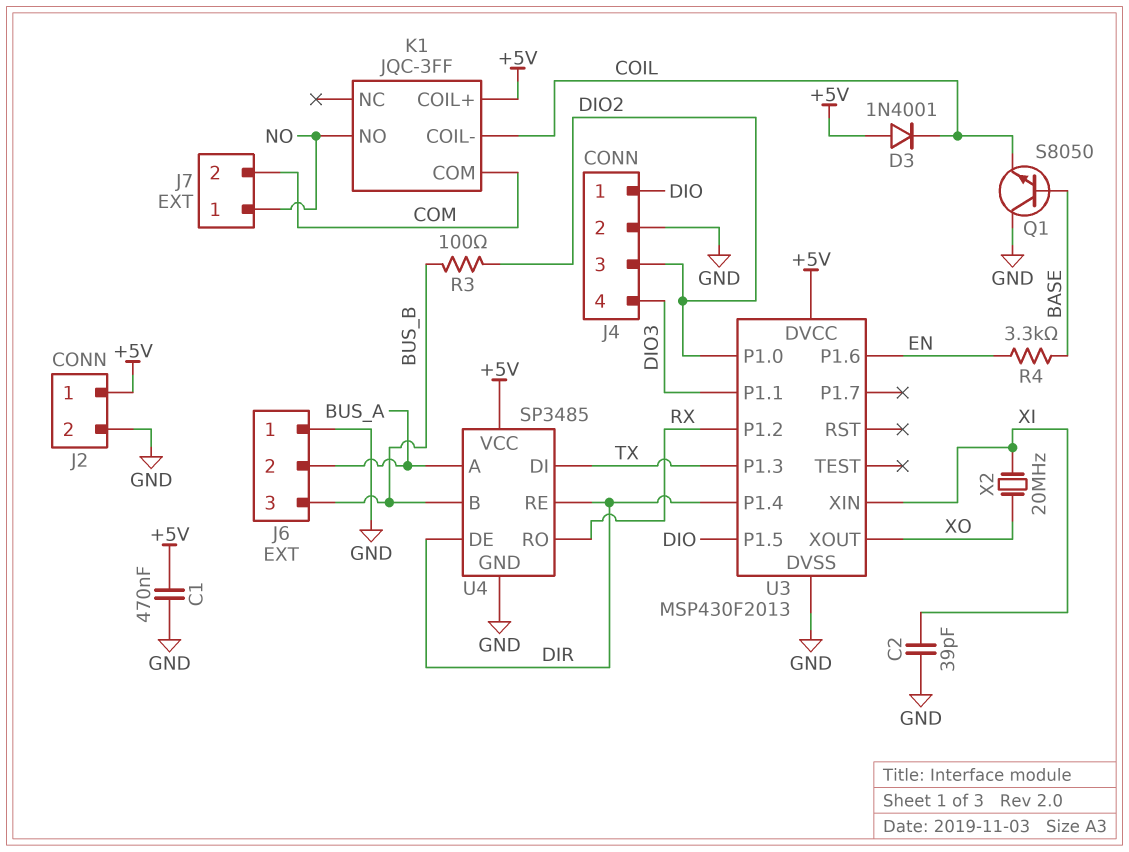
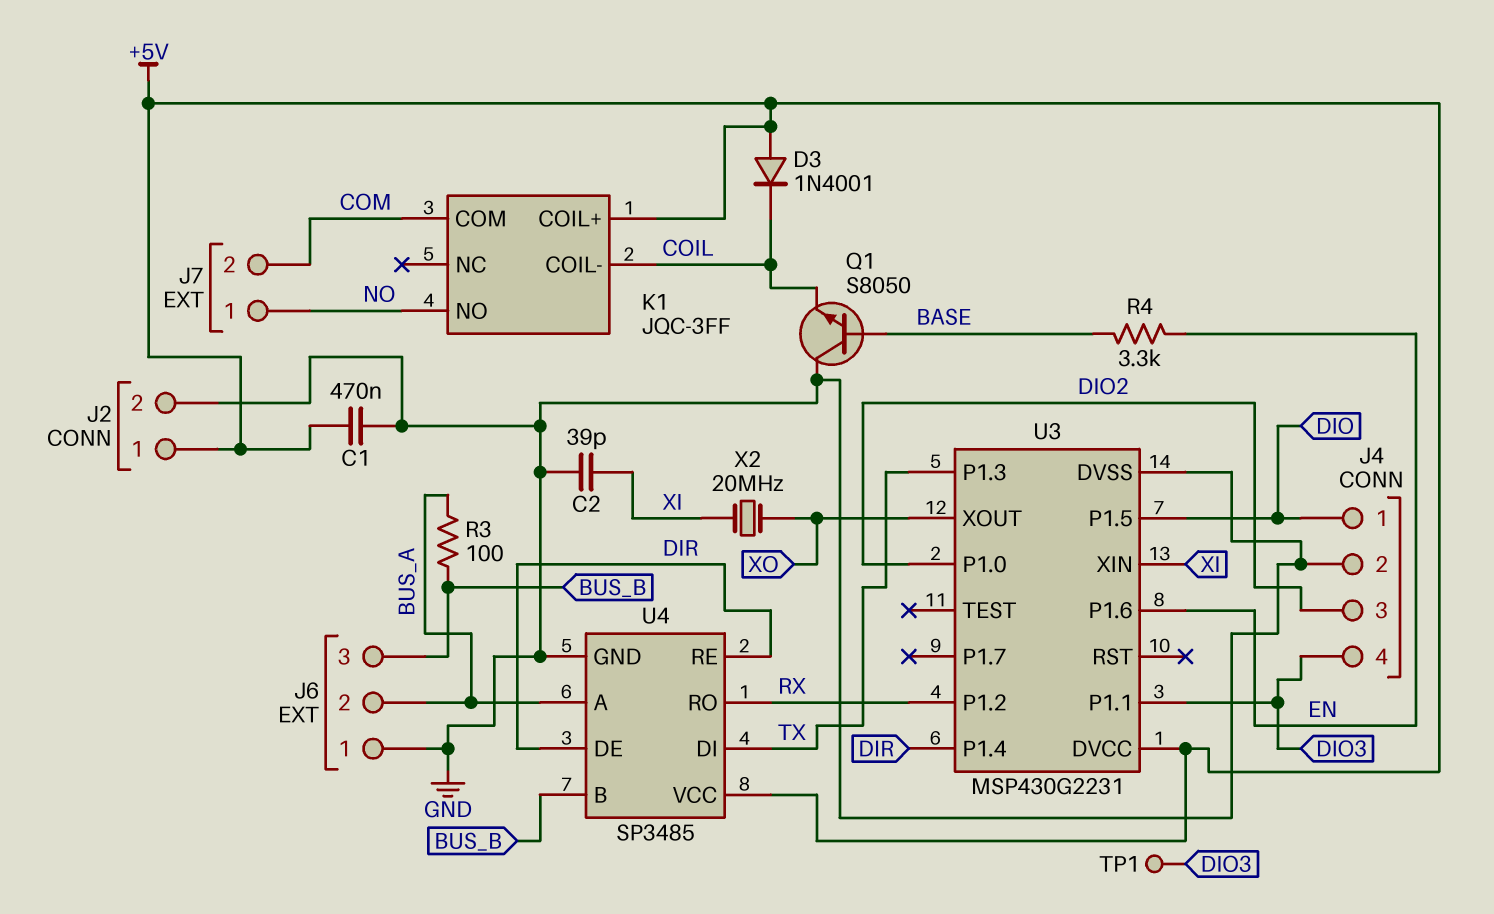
R3: 100 (BUS_B, DIO2) -> 100 (BUS_A, BUS_B)
TP1: none -> test point (DIO3)
U3: MSP430F2013 -> MSP430G2231

